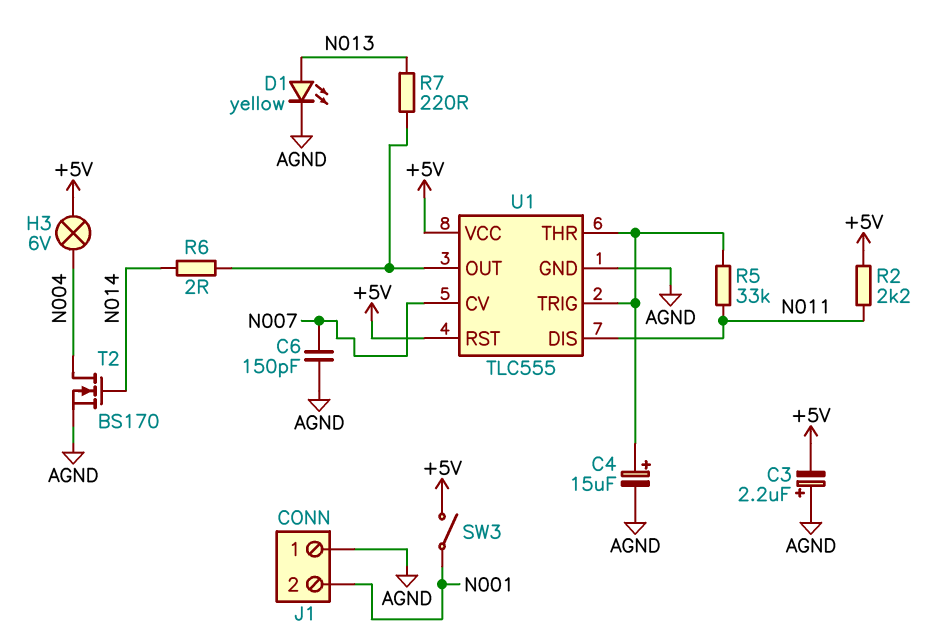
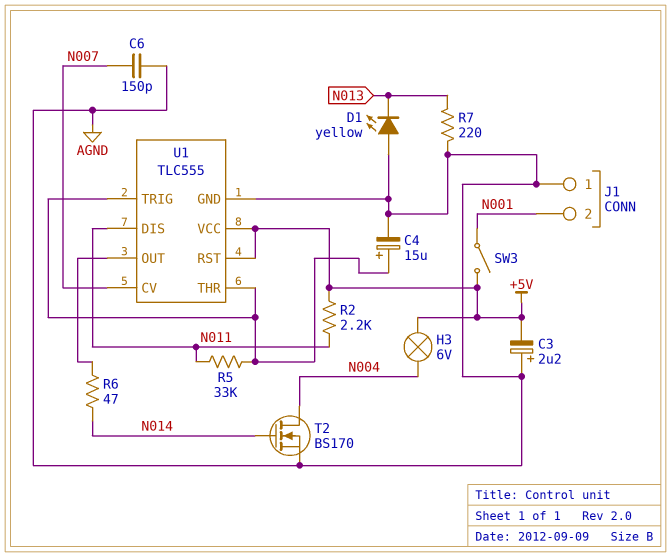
D1: LED yellow (A N013, K AGND) -> LED yellow (A AGND, K N013)
R6: 2 (N014, U1/OUT) -> 47 (N014, U1/OUT)
R7: 220 (N013, U1/OUT) -> 220 (AGND, N013)

